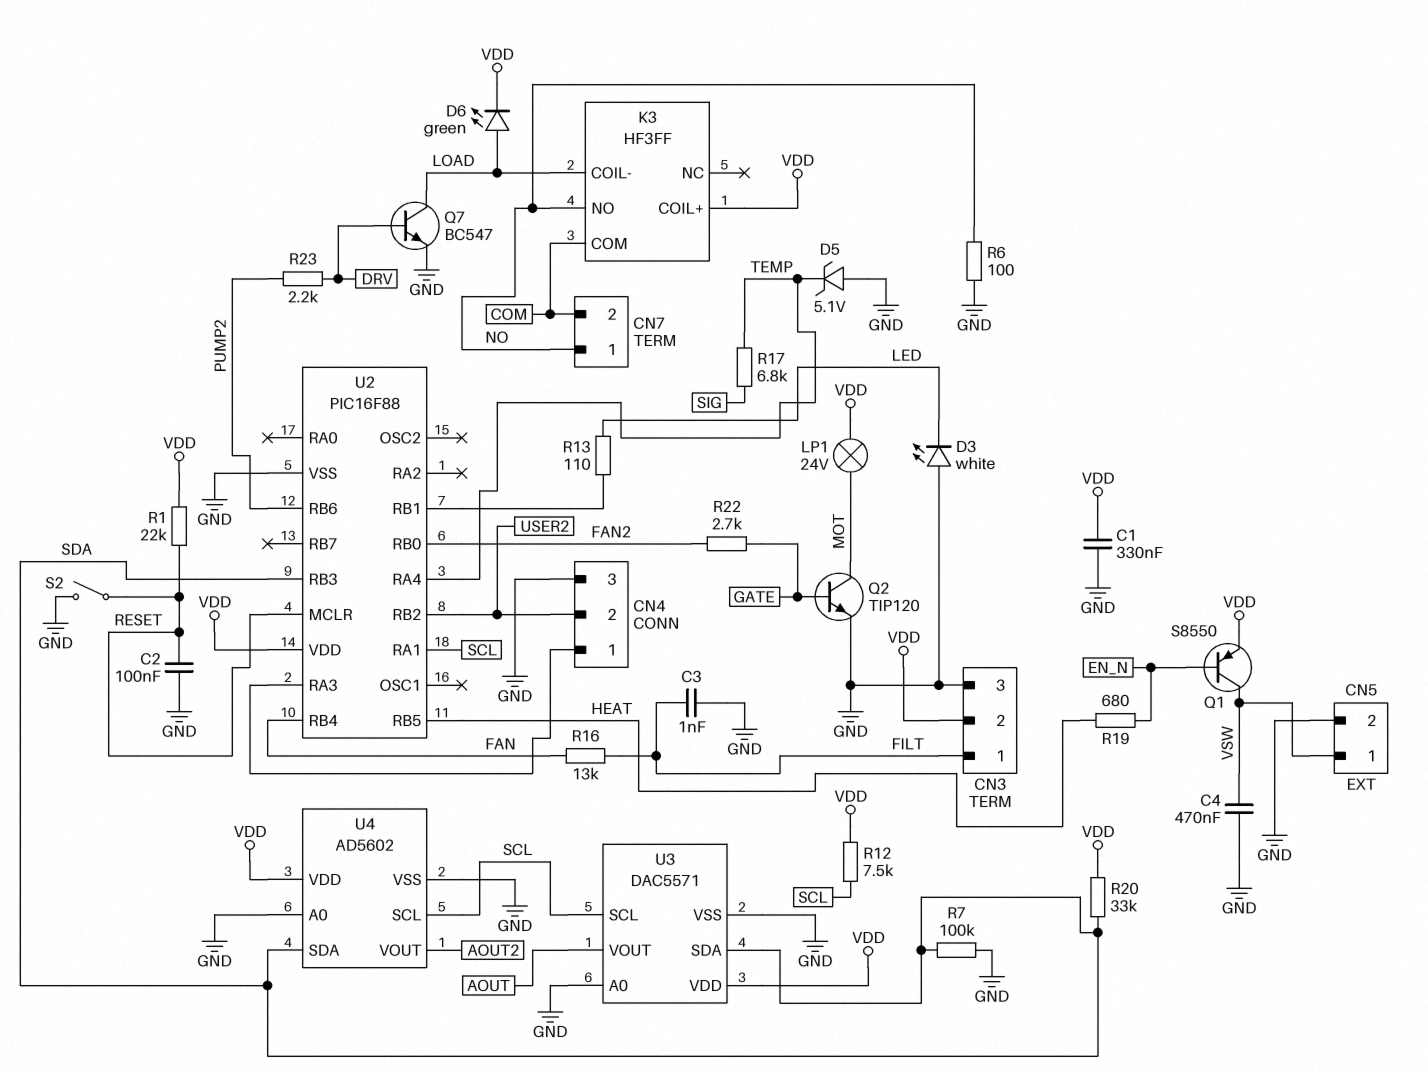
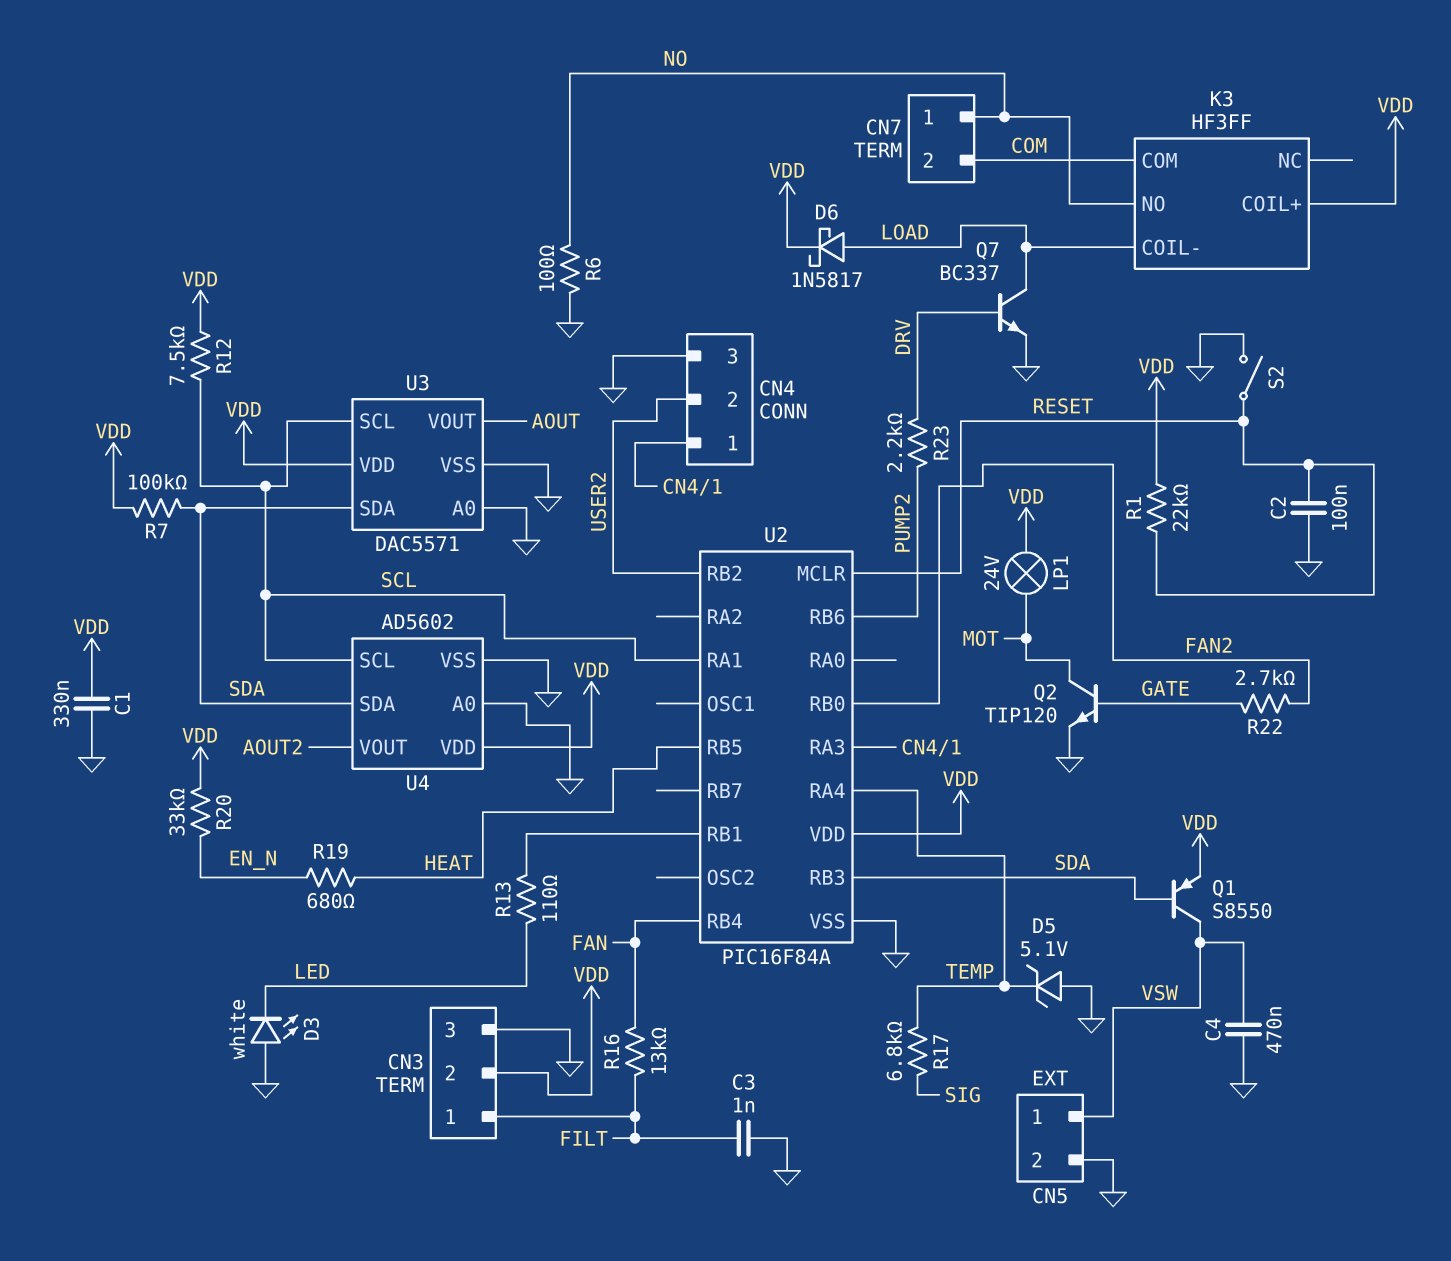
D6: LED green (A LOAD, K VDD) -> schottky 1N5817 (A LOAD, K VDD)
Q1: PNP S8550 (B EN_N, C VSW, E VDD) -> PNP S8550 (B SDA, C VSW, E VDD)
Q7: NPN BC547 (B DRV, C LOAD, E GND) -> NPN BC337 (B DRV, C LOAD, E GND)
R7: 100k (GND, SDA) -> 100k (SDA, VDD)
R20: 33k (SDA, VDD) -> 33k (EN_N, VDD)
U2: PIC16F88 -> PIC16F84A

